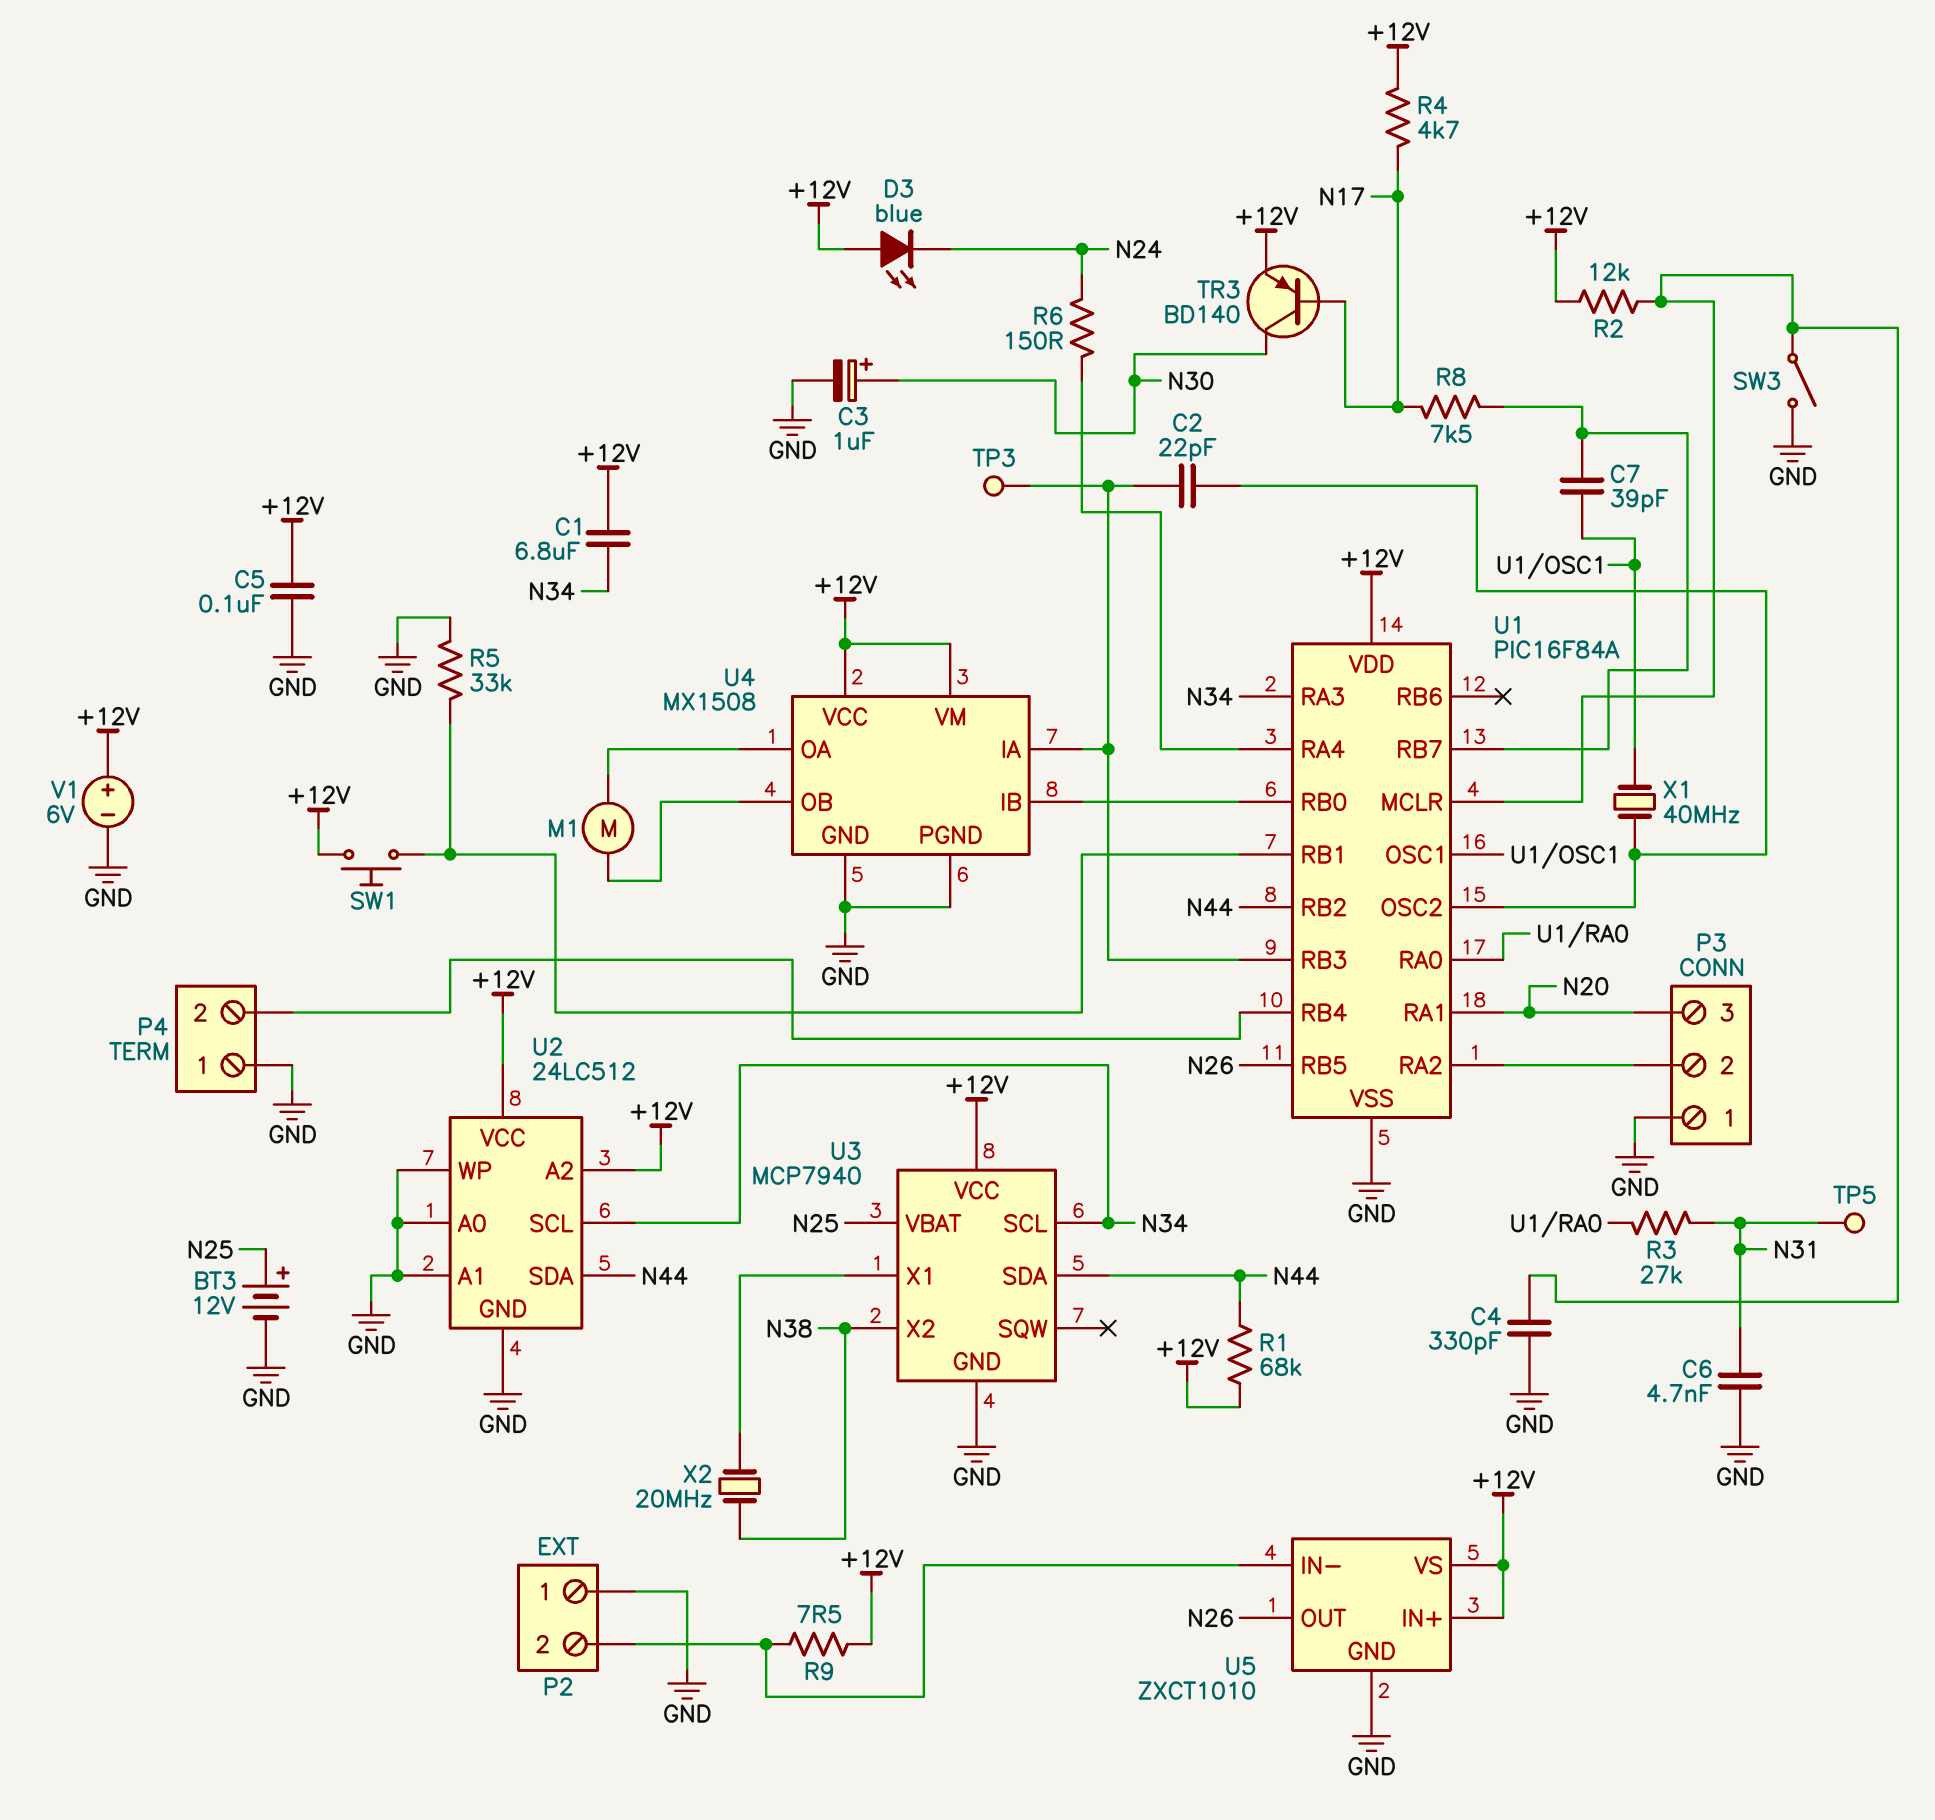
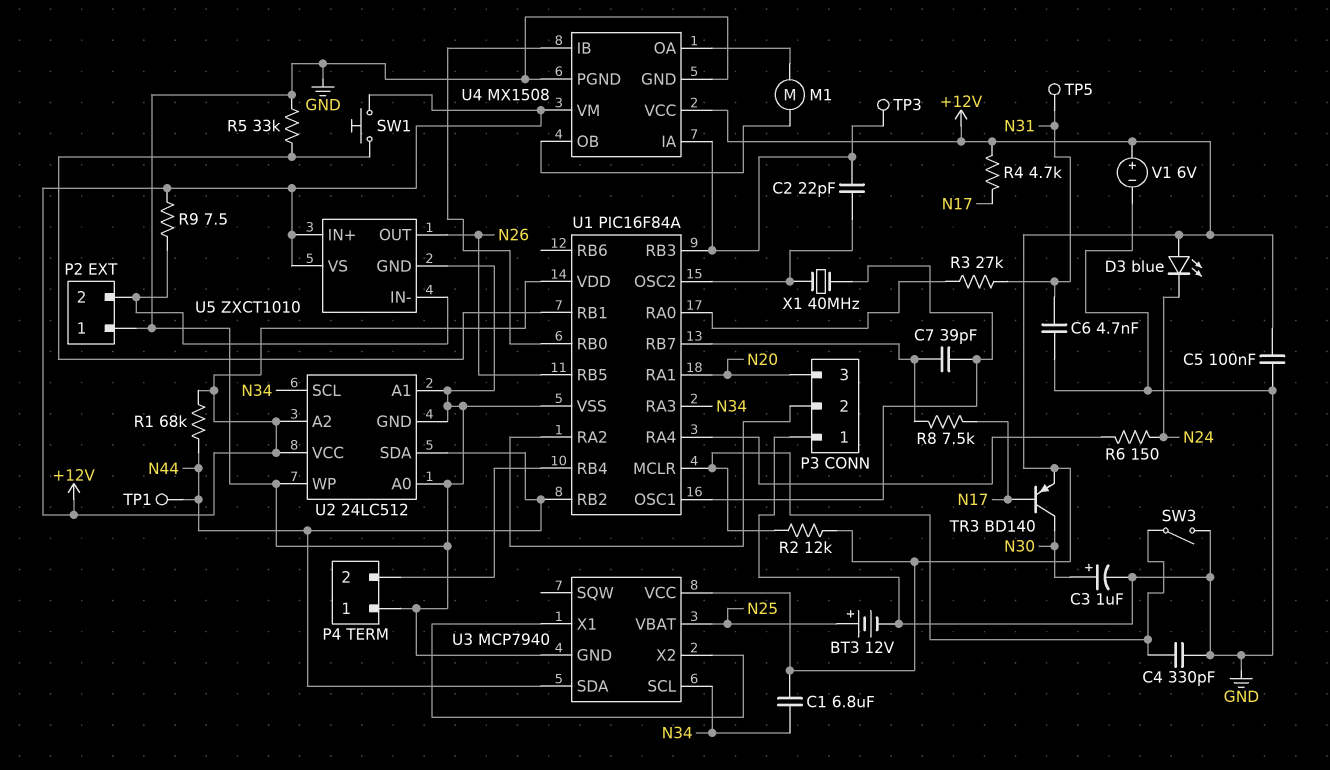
TP1: none -> test point (N44)
U3 pin X2: N38 -> U3/X1
X2: 20MHz (N38, U3/X1) -> none

